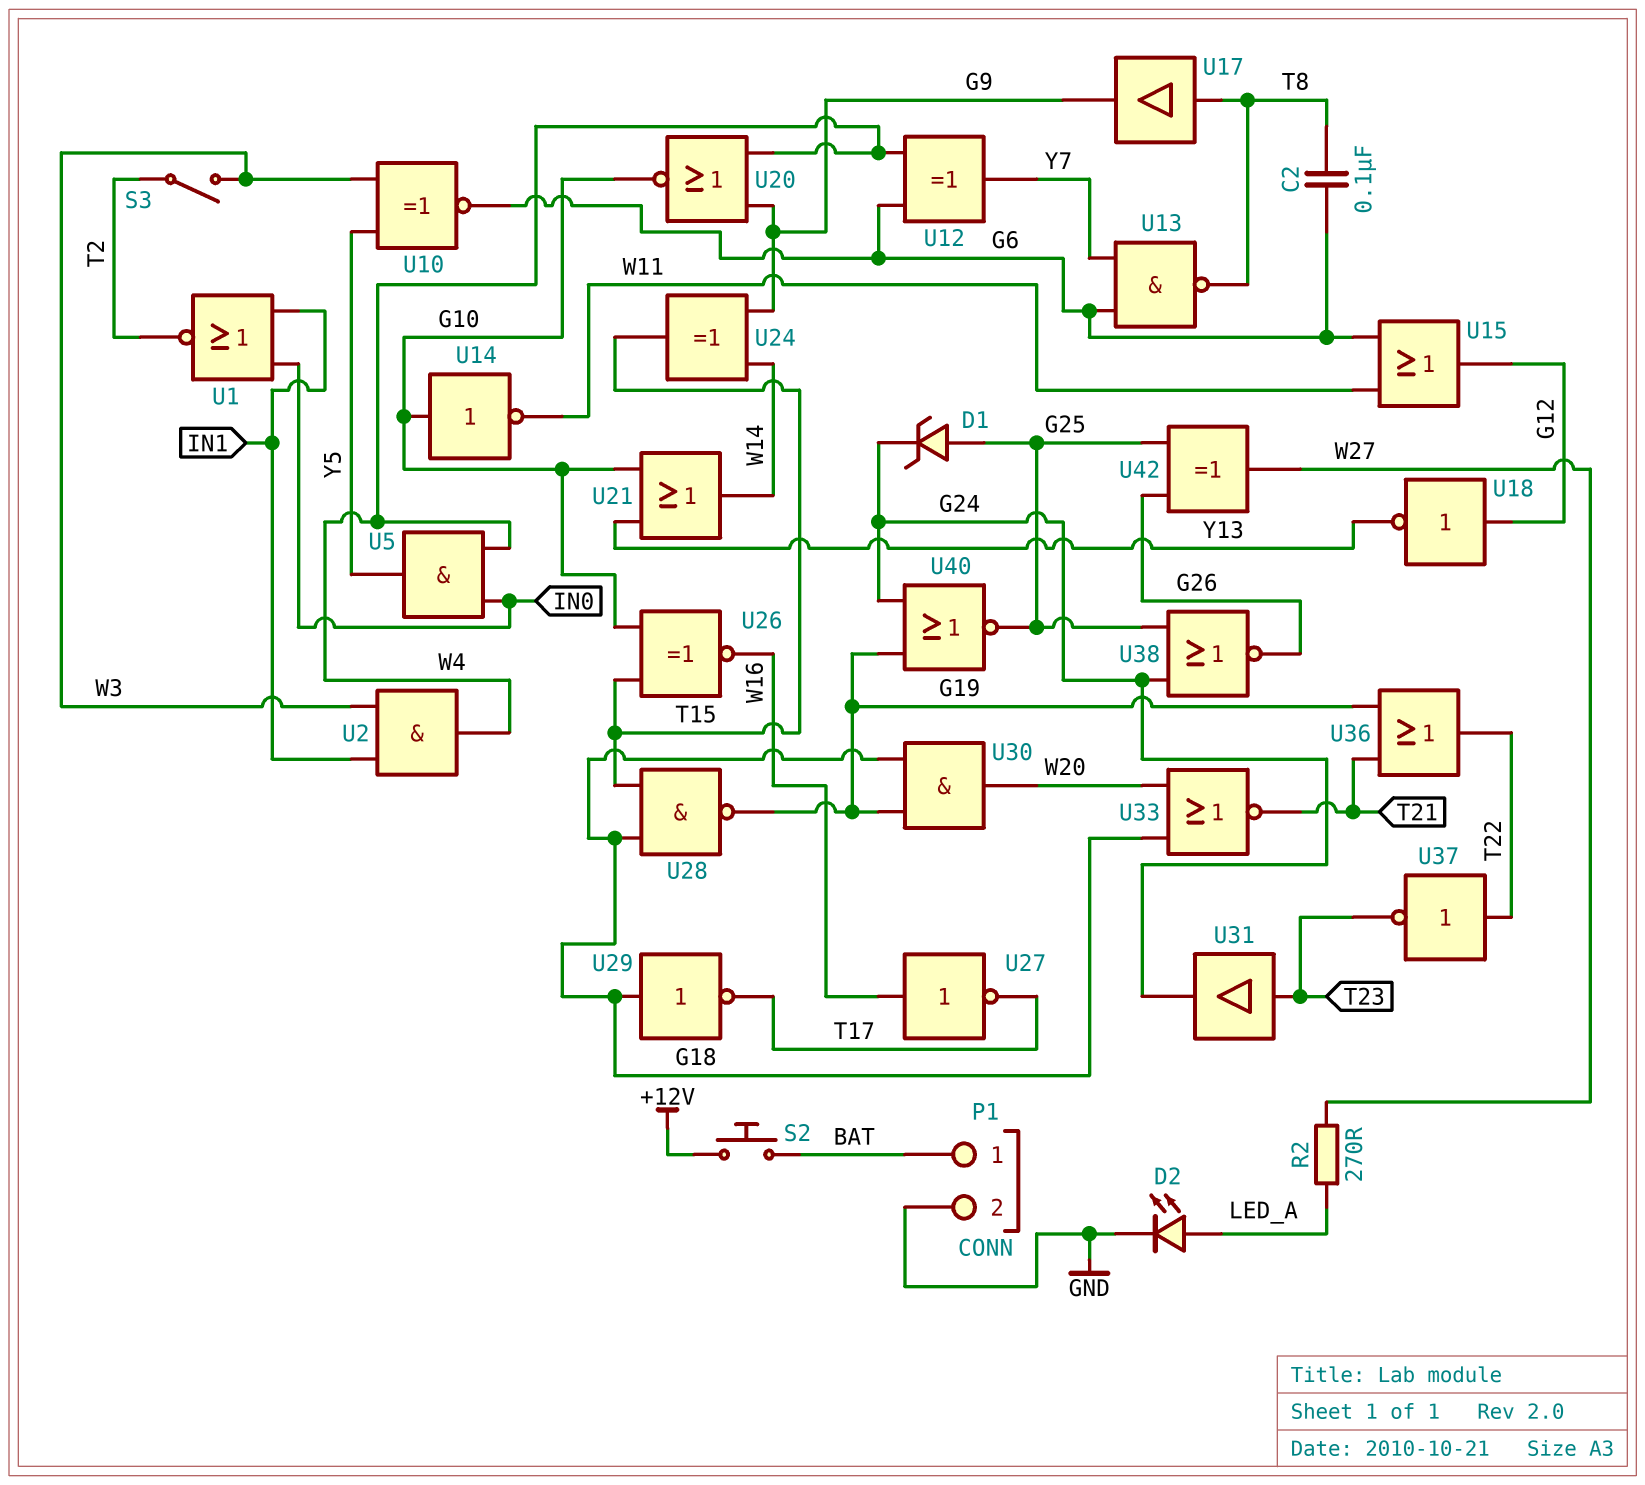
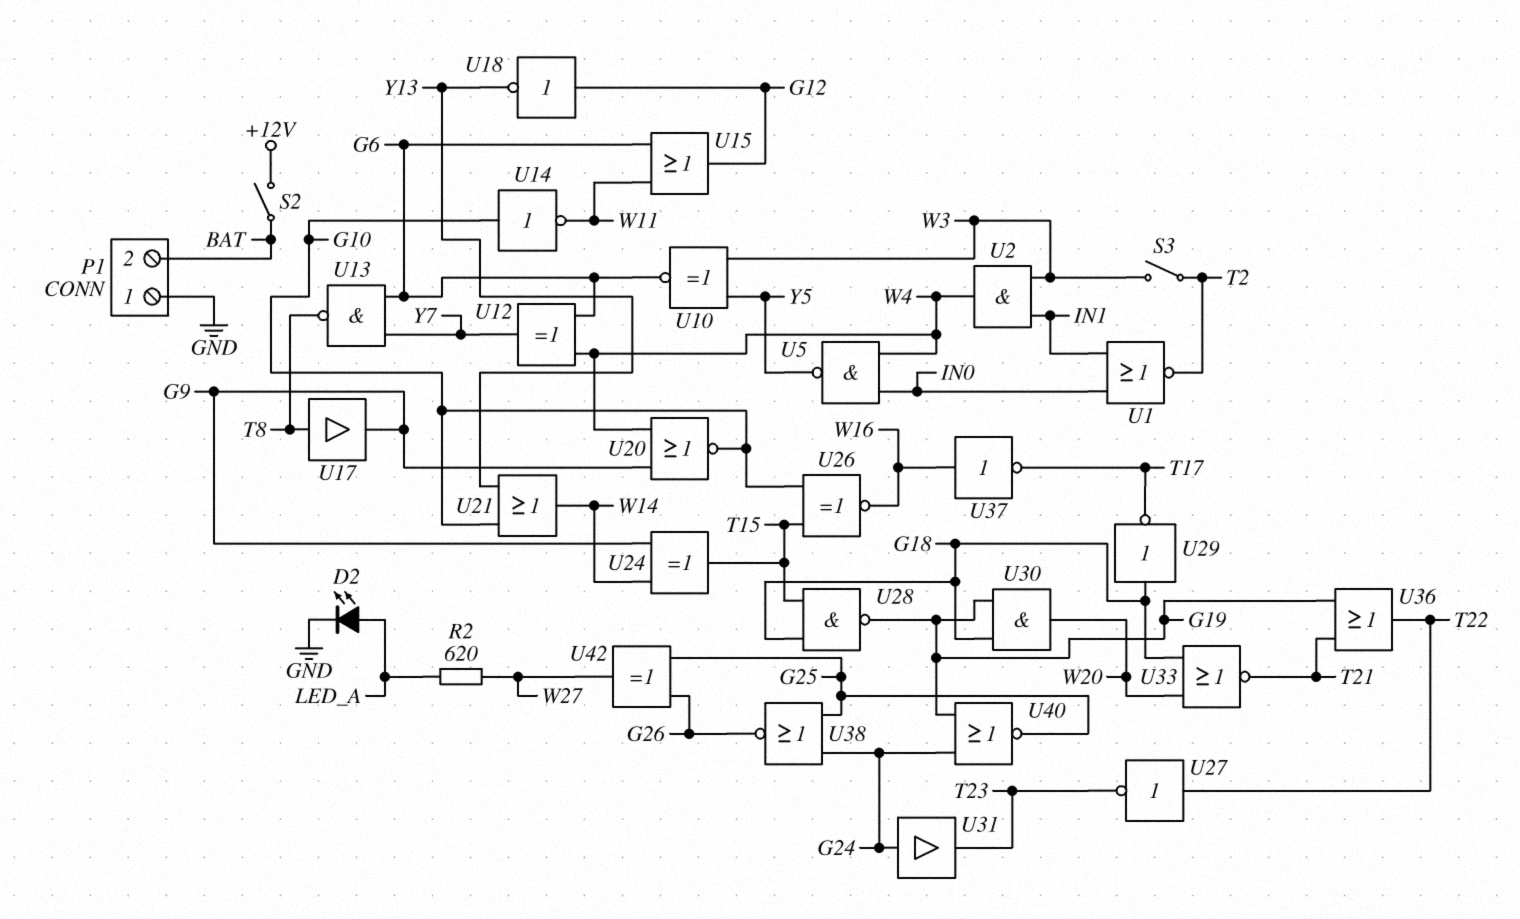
C2: 100nF (G6, T8) -> none
D1: zener (A G25, K G24) -> none
P1 pin 1: BAT -> GND
P1 pin 2: GND -> BAT
R2: 270 (LED_A, W27) -> 620 (LED_A, W27)
S2: button (+12V, BAT) -> switch (+12V, BAT)
U5: AND (in IN0, in W4, out Y5) -> NAND (in IN0, in W4, out Y5)
U27: NOT (in W16, out T17) -> NOT (in T22, out T23)
U31: buffer (in T23, out G24) -> buffer (in G24, out T23)
U37: NOT (in T22, out T23) -> NOT (in W16, out T17)

